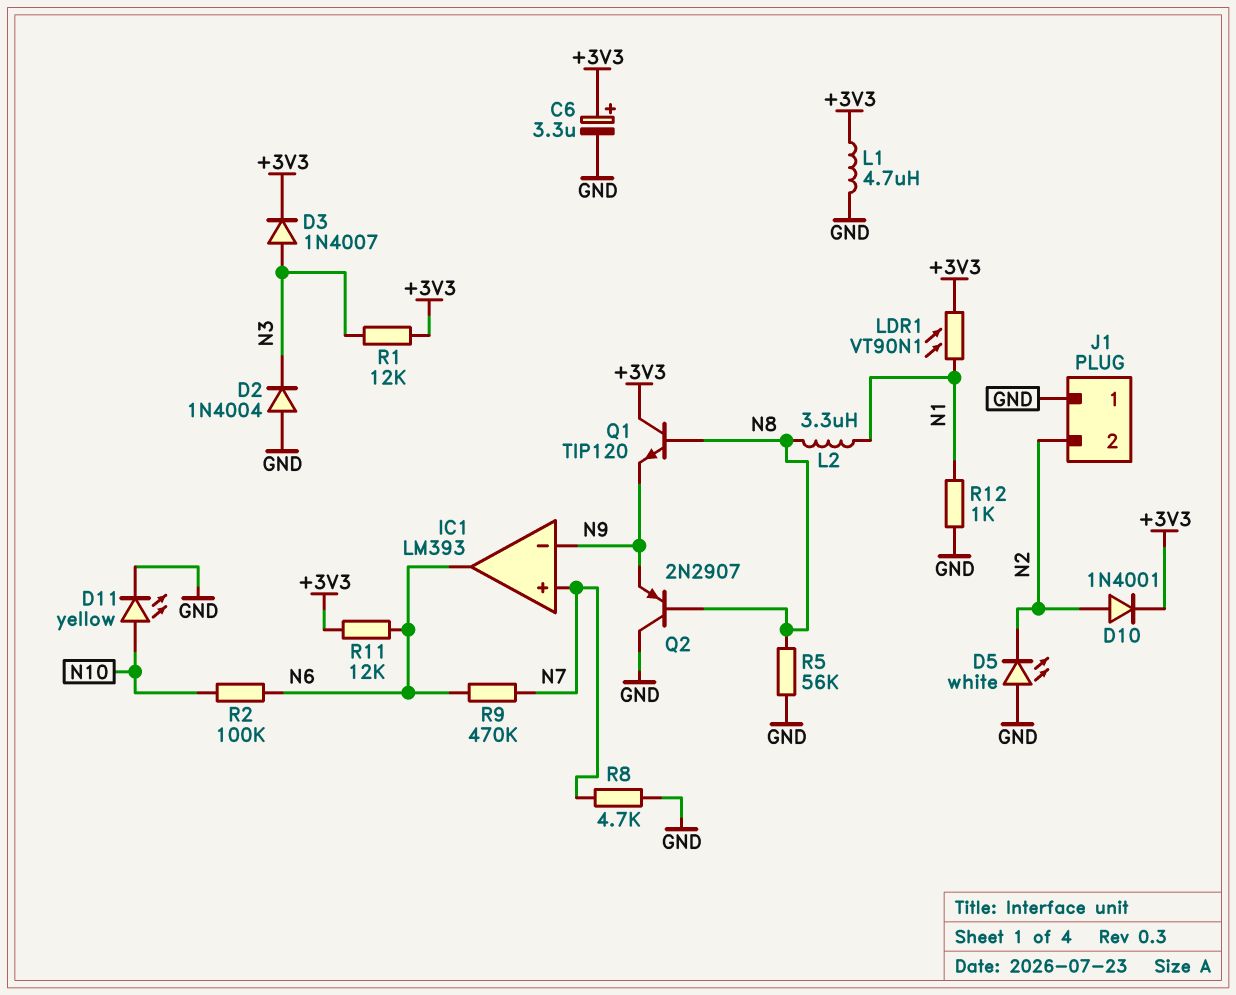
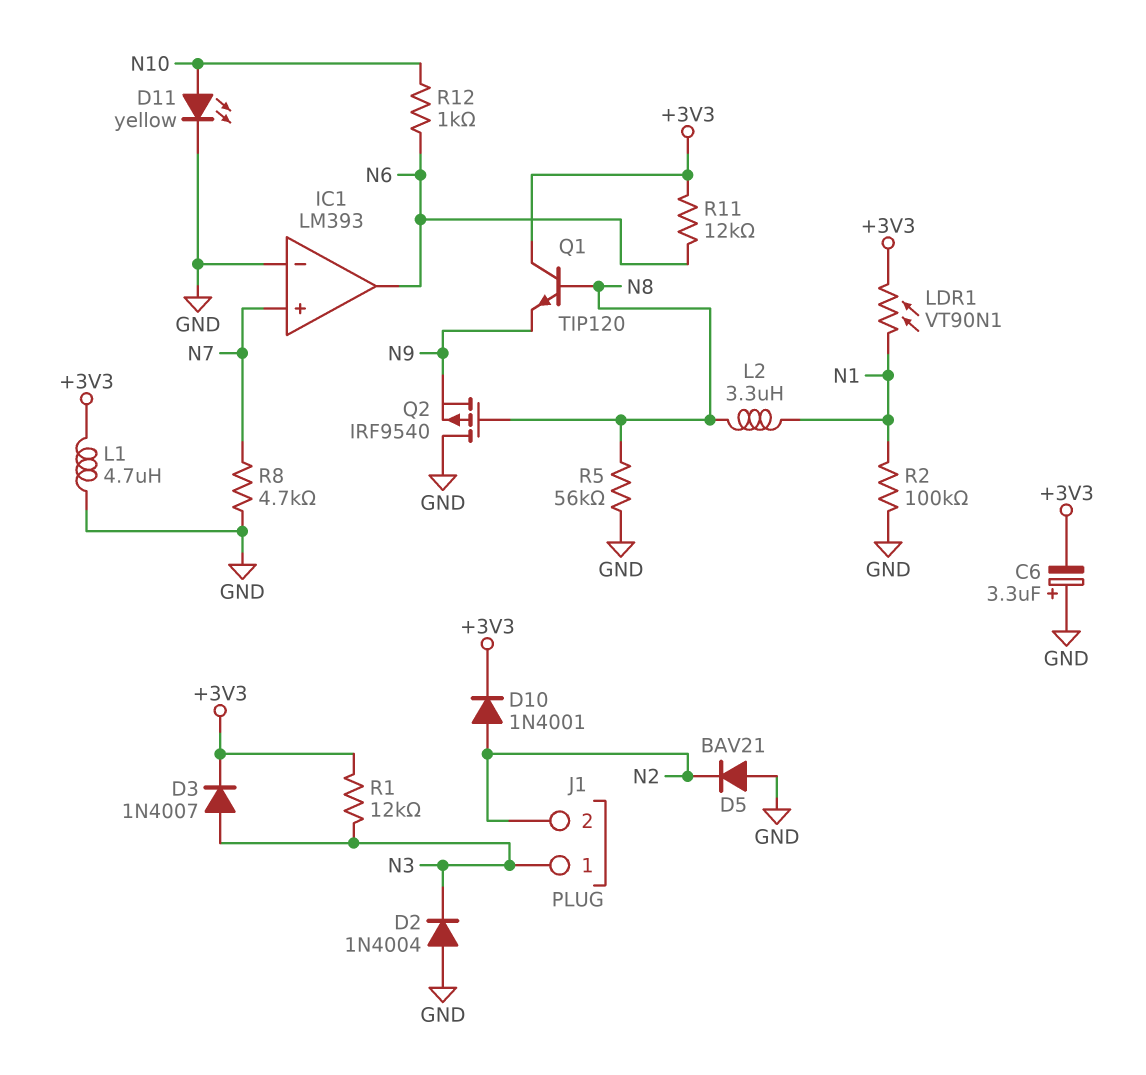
C6: 3.3uF (plus +3V3, minus GND) -> 3.3uF (plus GND, minus +3V3)
D5: LED white (A GND, K N2) -> diode BAV21 (A GND, K N2)
IC1 pin in-: N9 -> GND
J1 pin 1: GND -> N3
Q2: PNP 2N2907 (B N8, C GND, E N9) -> PMOS IRF9540 (G N8, D GND, S N9)
R2: 100k (N6, N10) -> 100k (GND, N1)
R9: 470k (N6, N7) -> none
R12: 1k (GND, N1) -> 1k (N6, N10)

